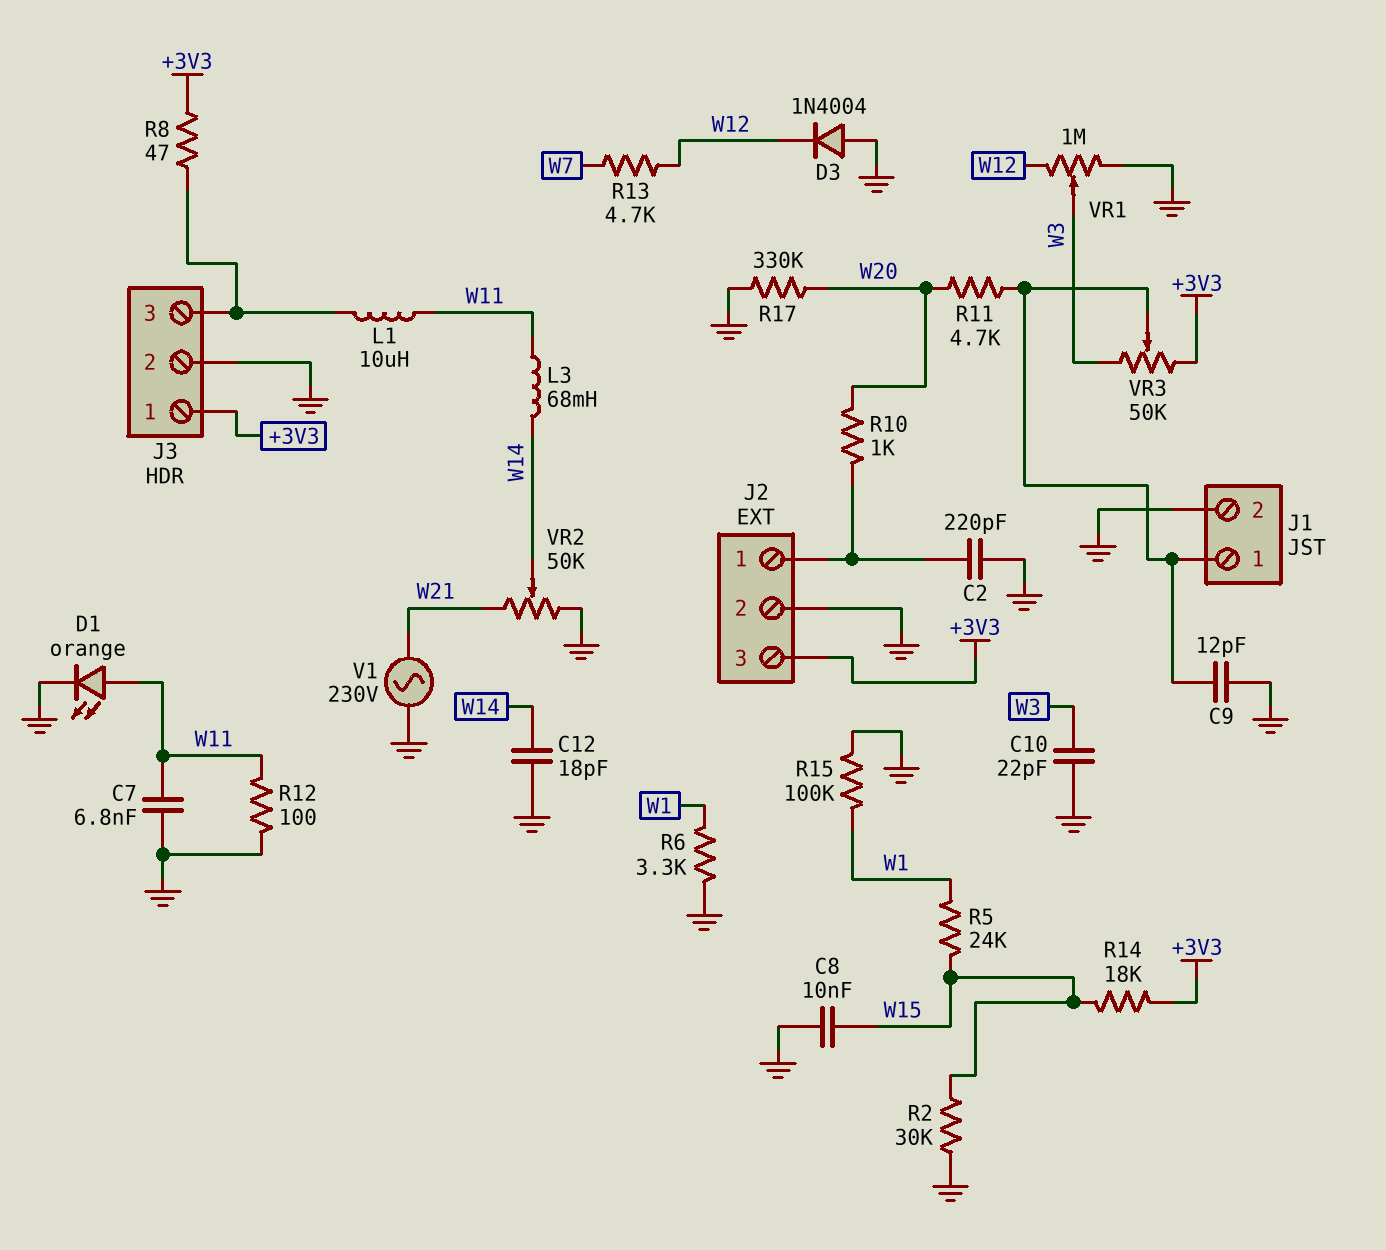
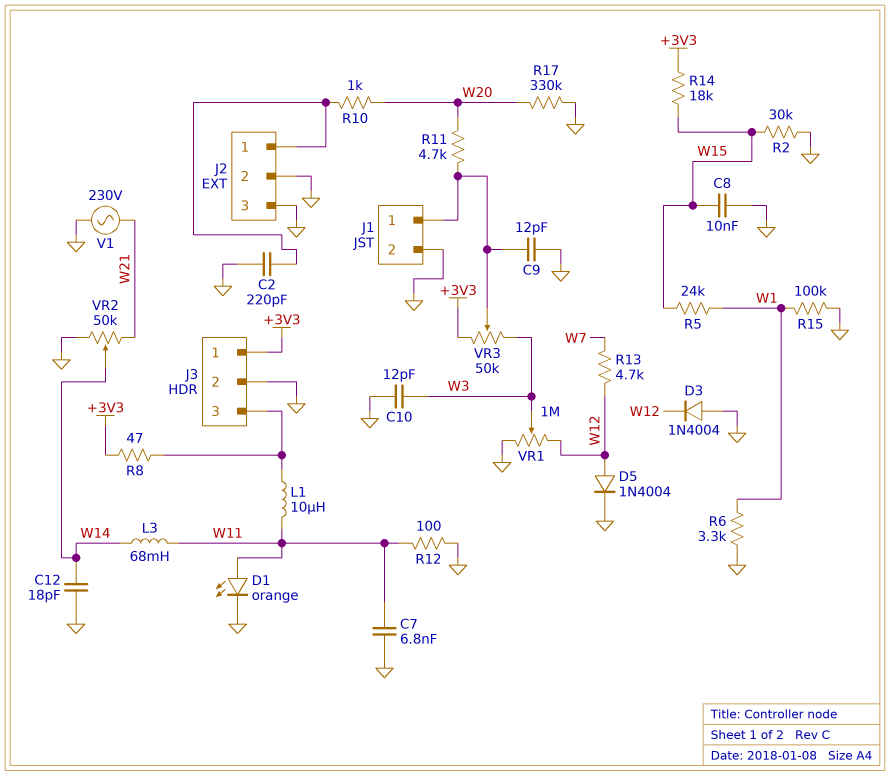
C10: 22pF (GND, W3) -> 12pF (GND, W3)
D5: none -> diode 1N4004 (A W12, K GND)
J2 pin 3: +3V3 -> GND

